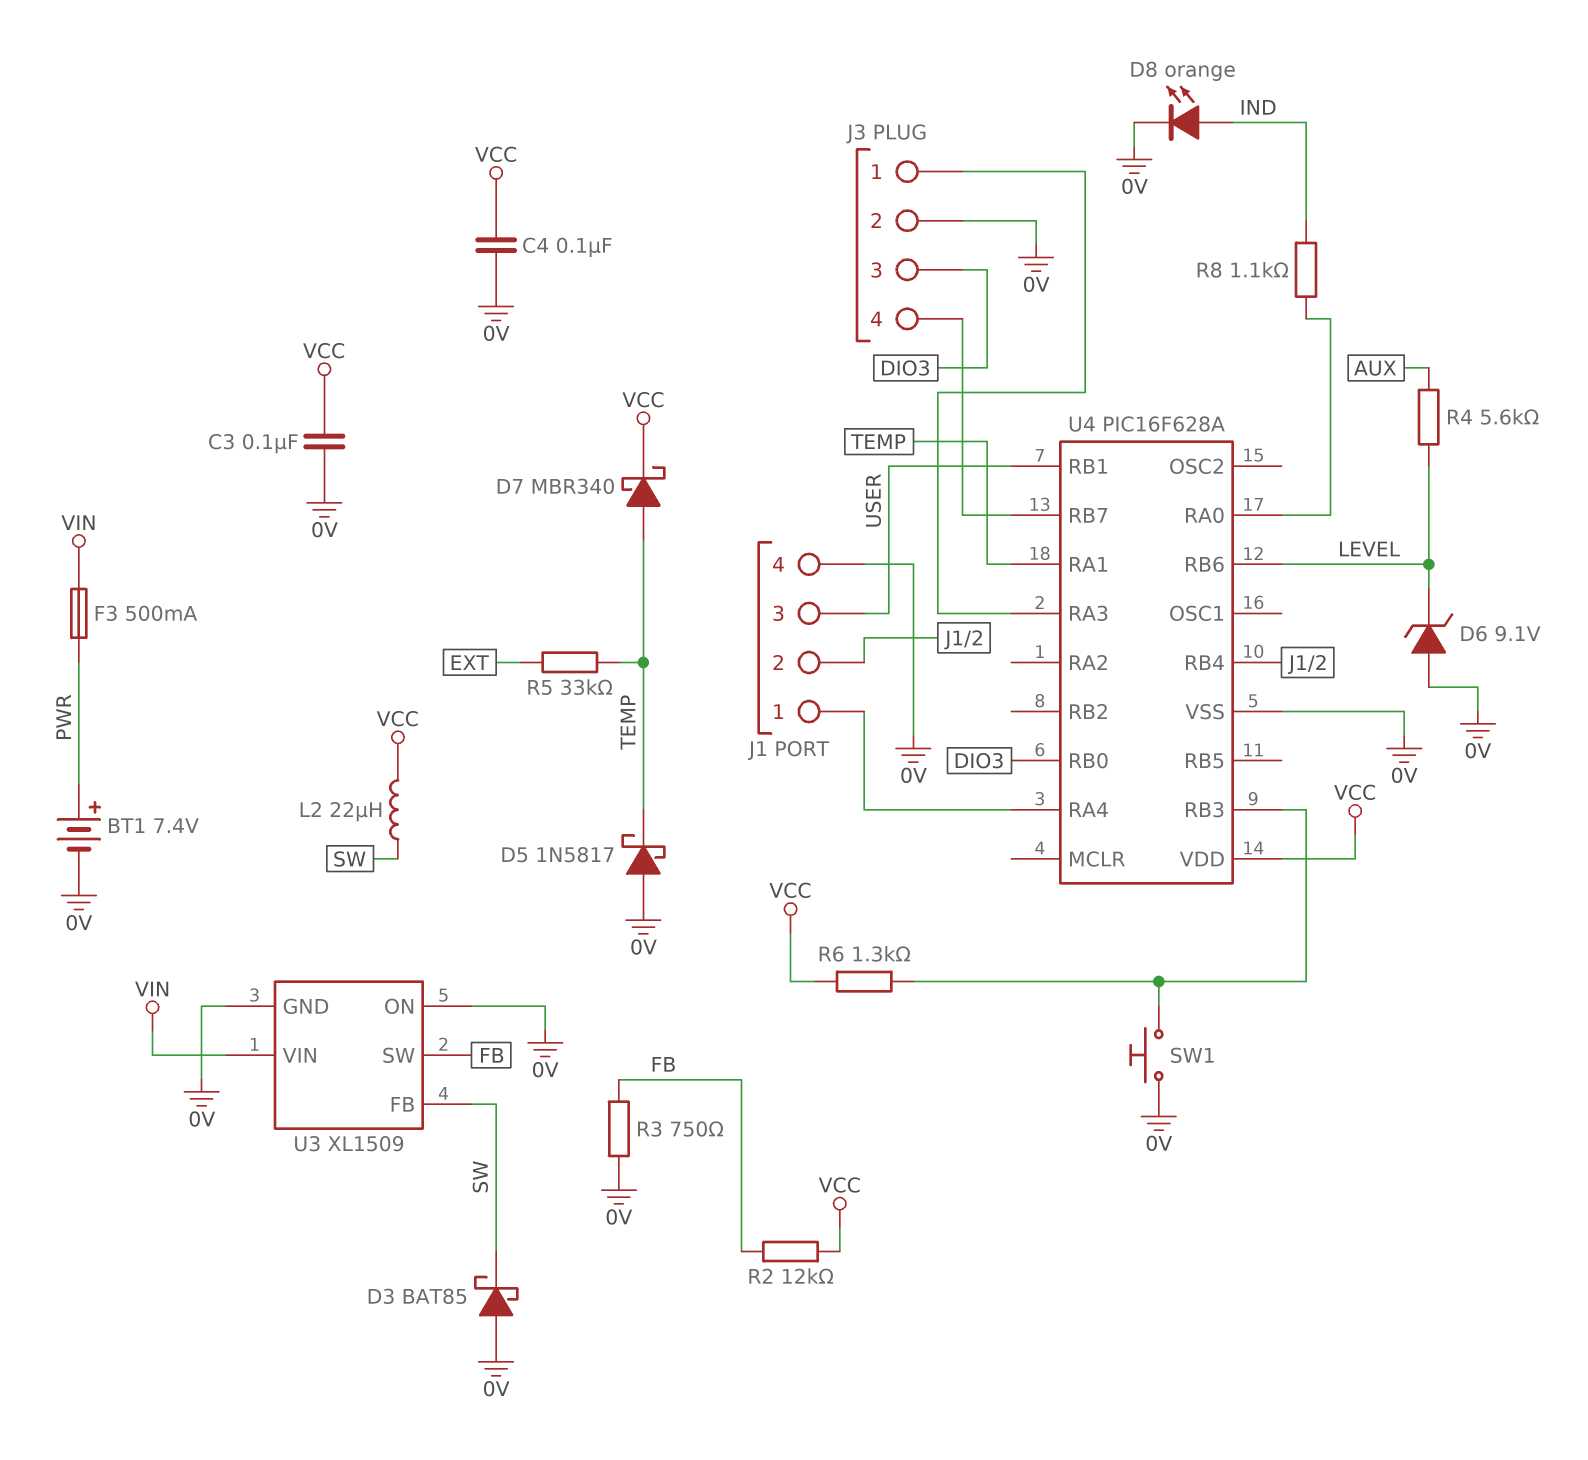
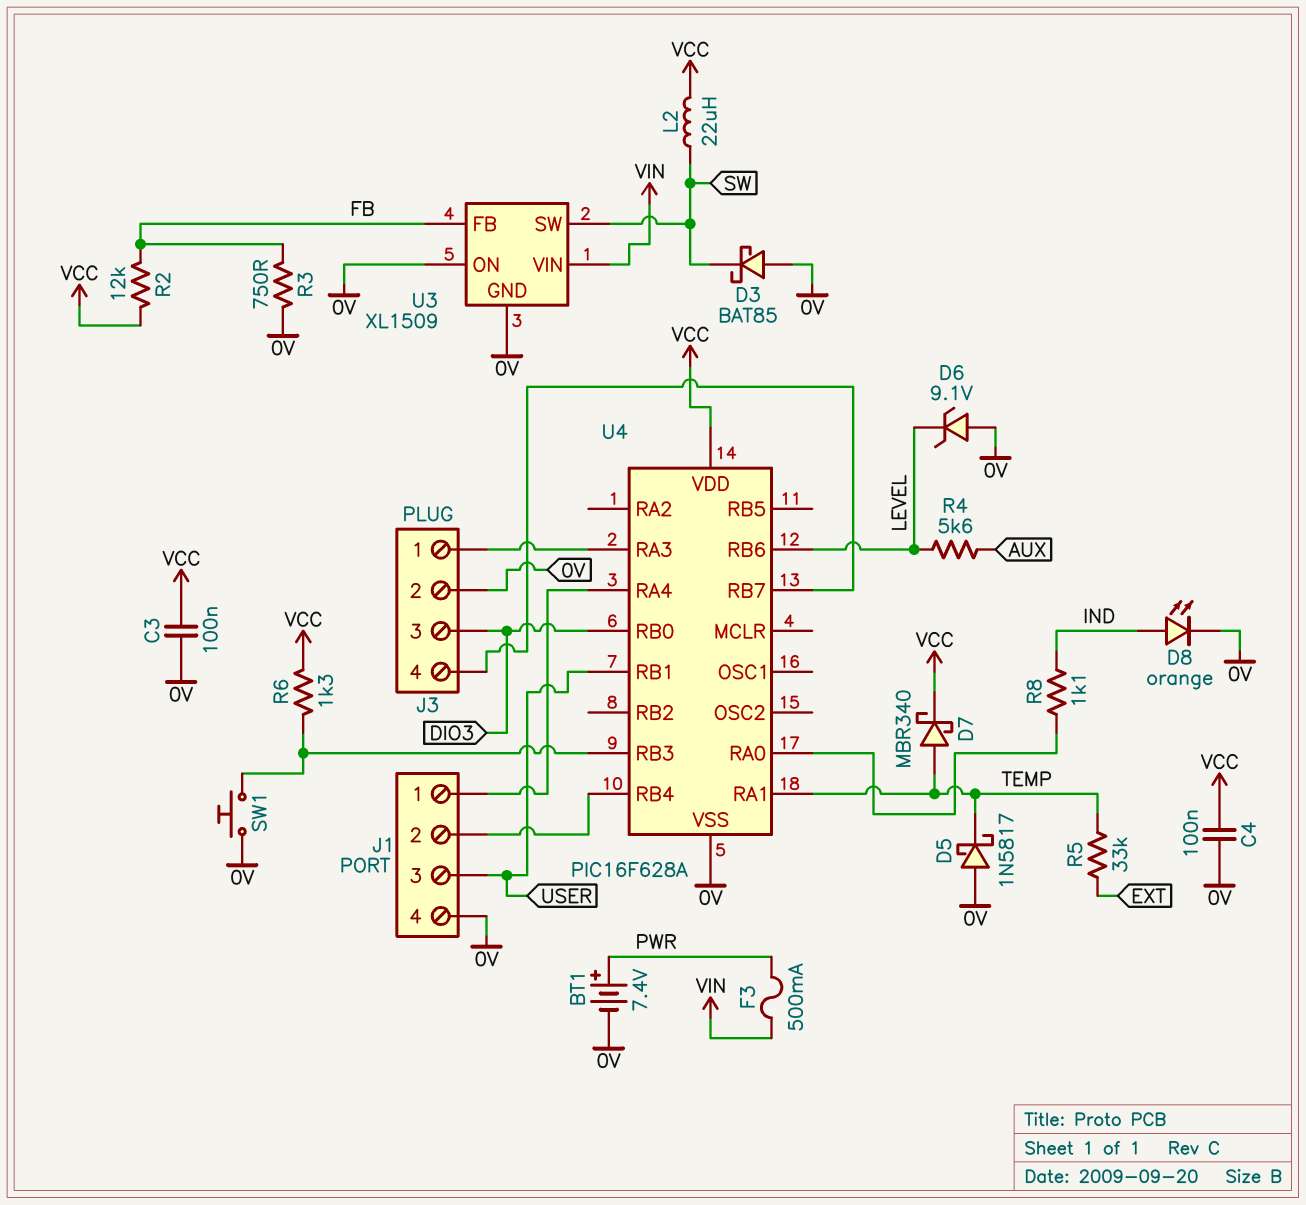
U3 pin FB: SW -> FB
U3 pin SW: FB -> SW

